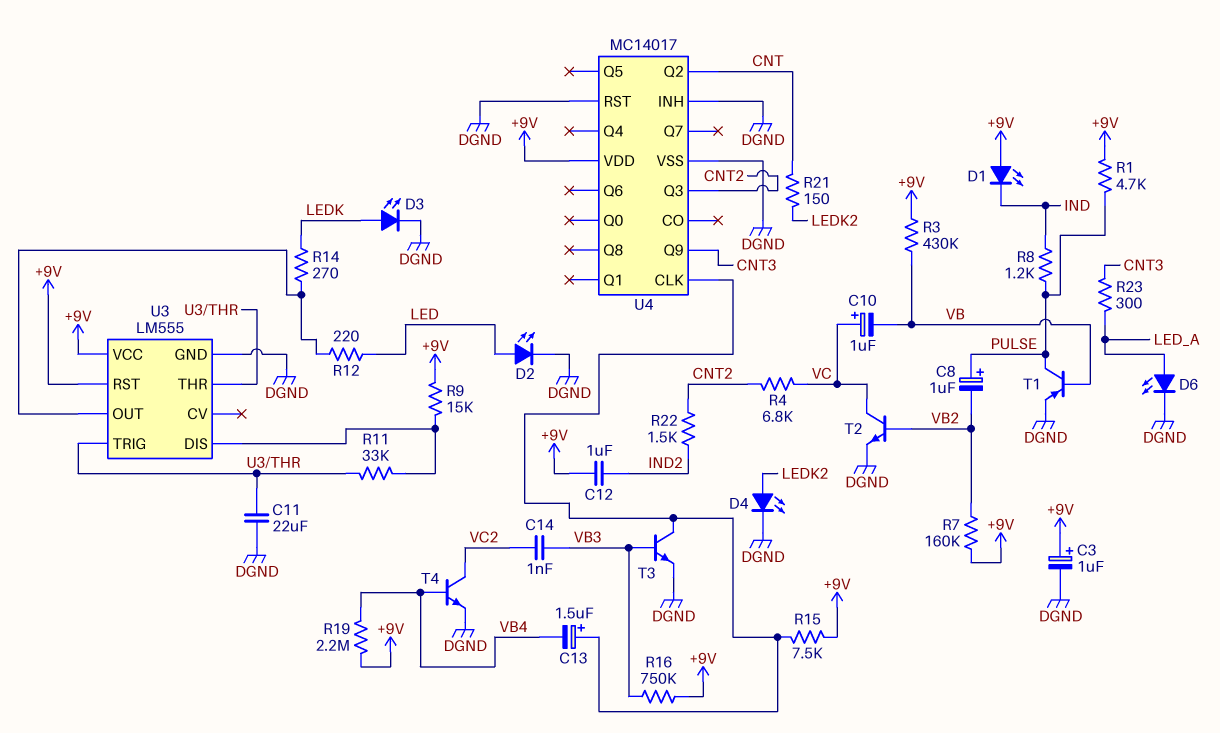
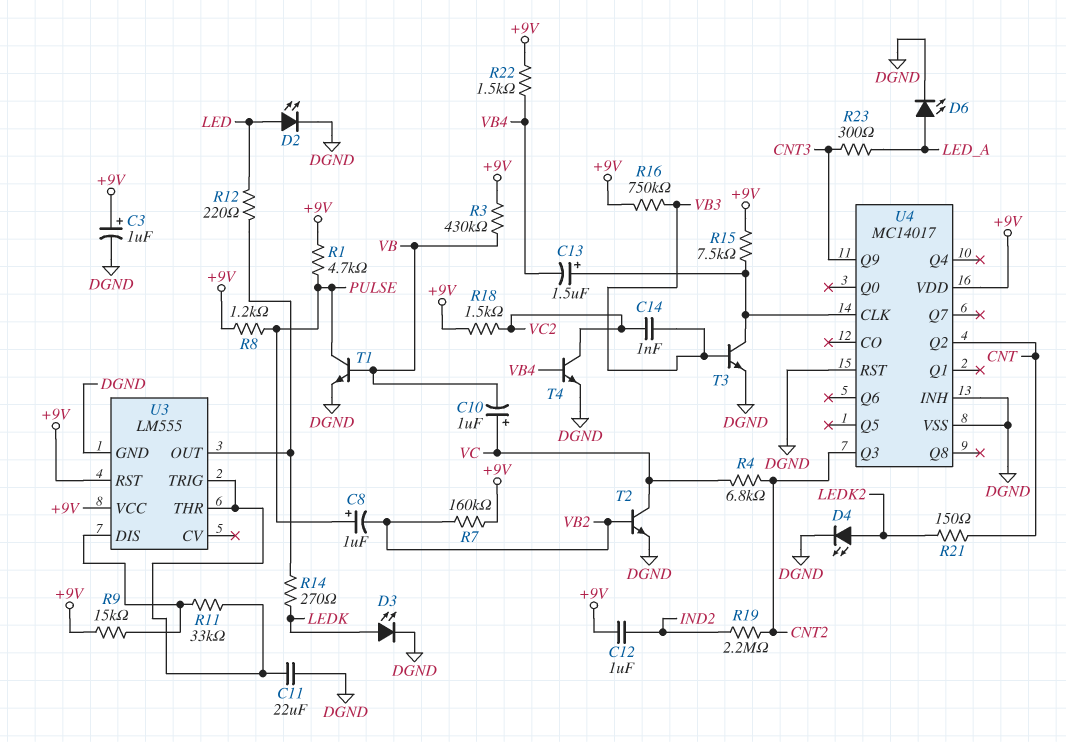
D1: LED (A +9V, K IND) -> none
R8: 1.2k (IND, PULSE) -> 1.2k (+9V, PULSE)
R18: none -> 1.5k (+9V, VC2)
R19: 2.2M (+9V, VB4) -> 2.2M (CNT2, IND2)
R22: 1.5k (CNT2, IND2) -> 1.5k (+9V, VB4)
T1: PNP (B VB, C PULSE, E DGND) -> NPN (B VB, C PULSE, E DGND)

